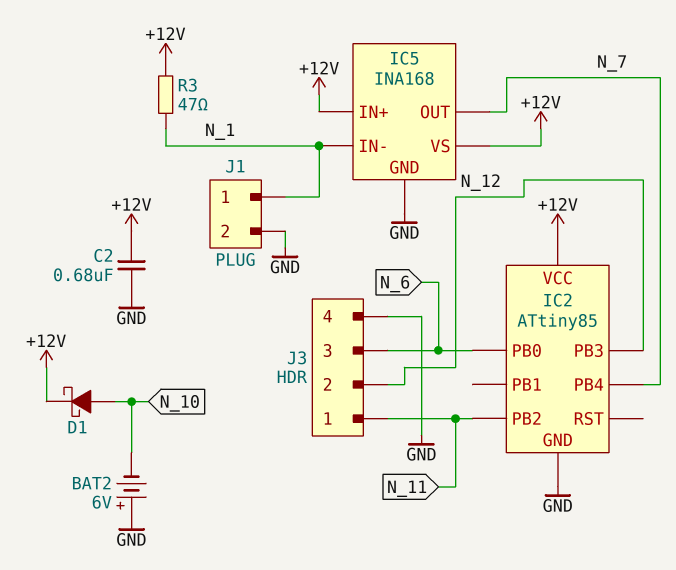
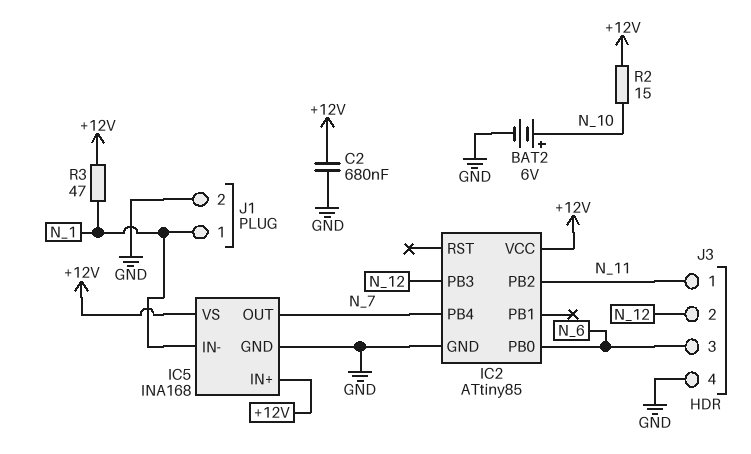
BAT2: 6V (plus GND, minus N_10) -> 6V (plus N_10, minus GND)
D1: schottky (A N_10, K +12V) -> none
R2: none -> 15 (+12V, N_10)

